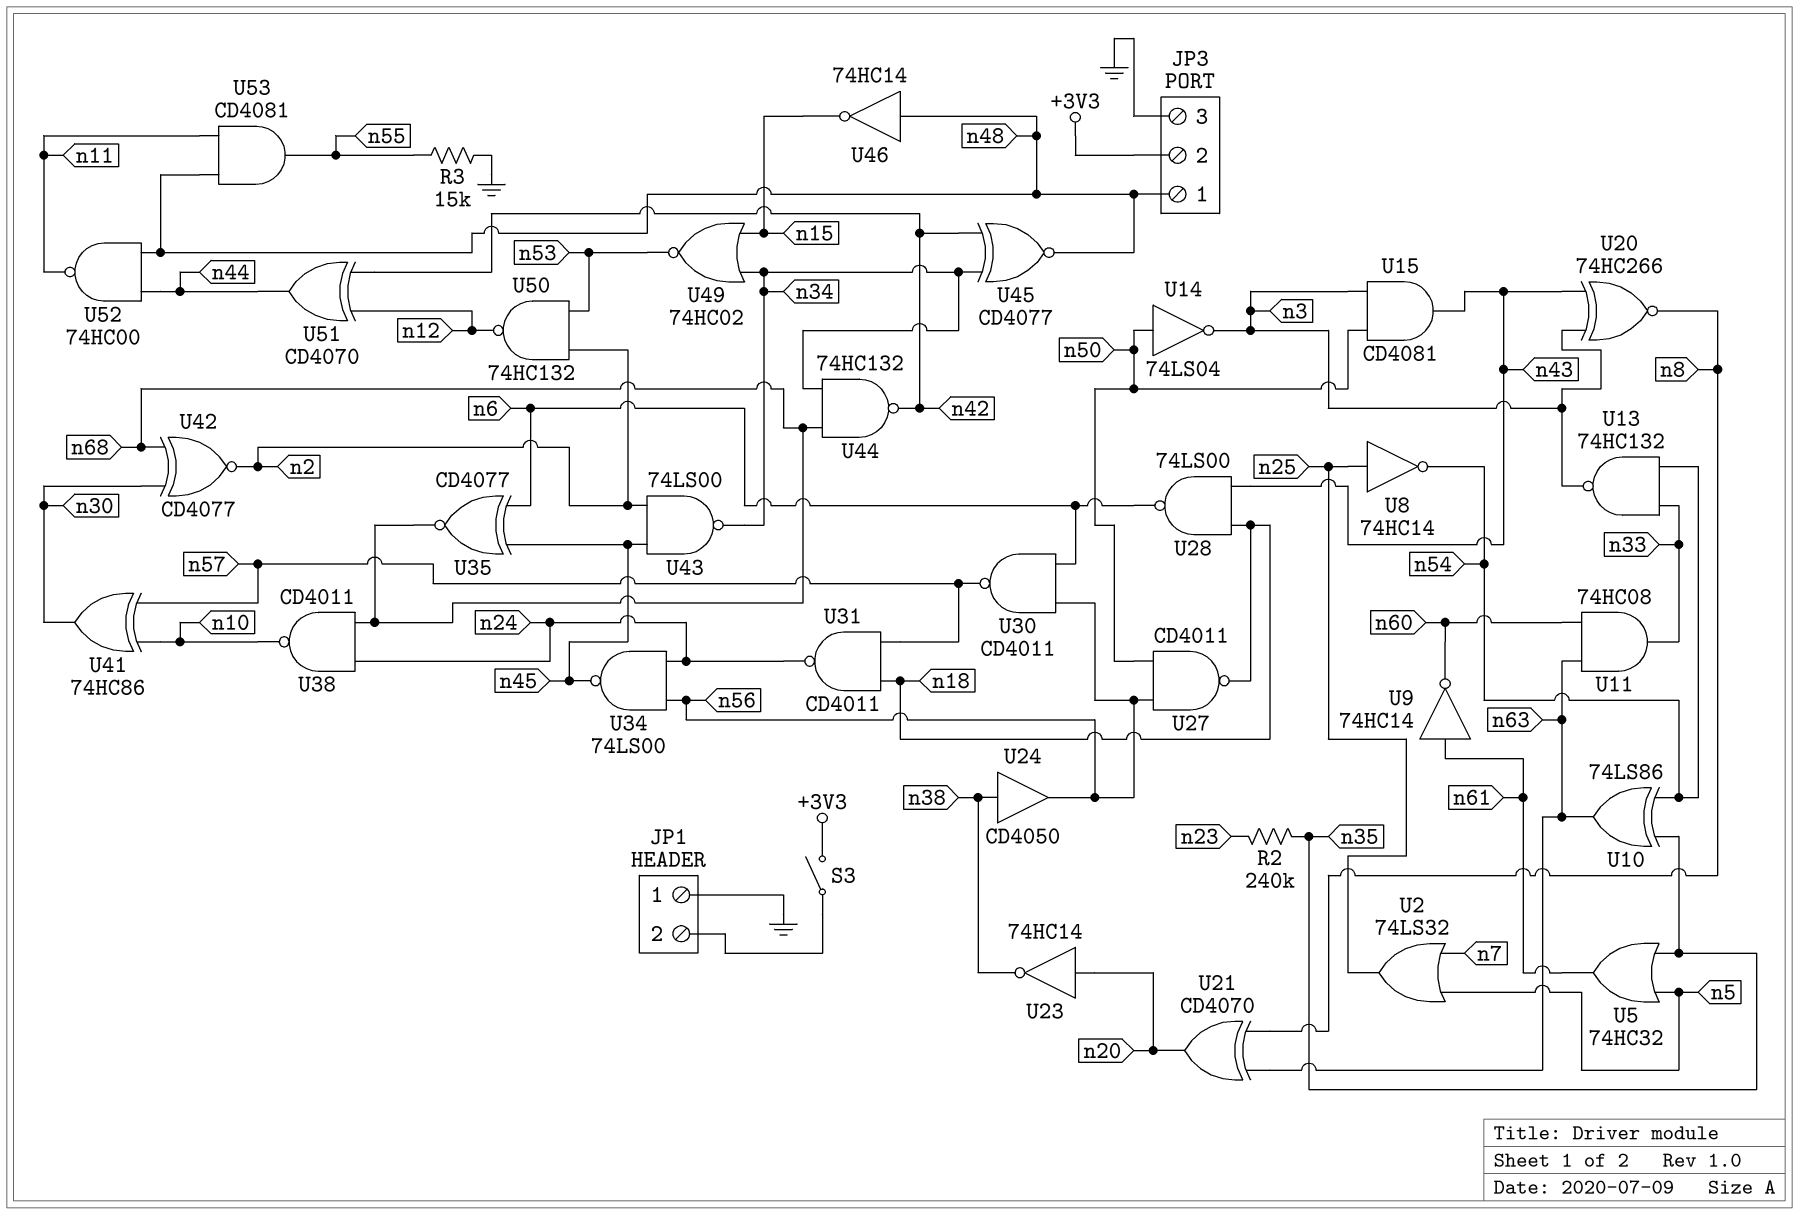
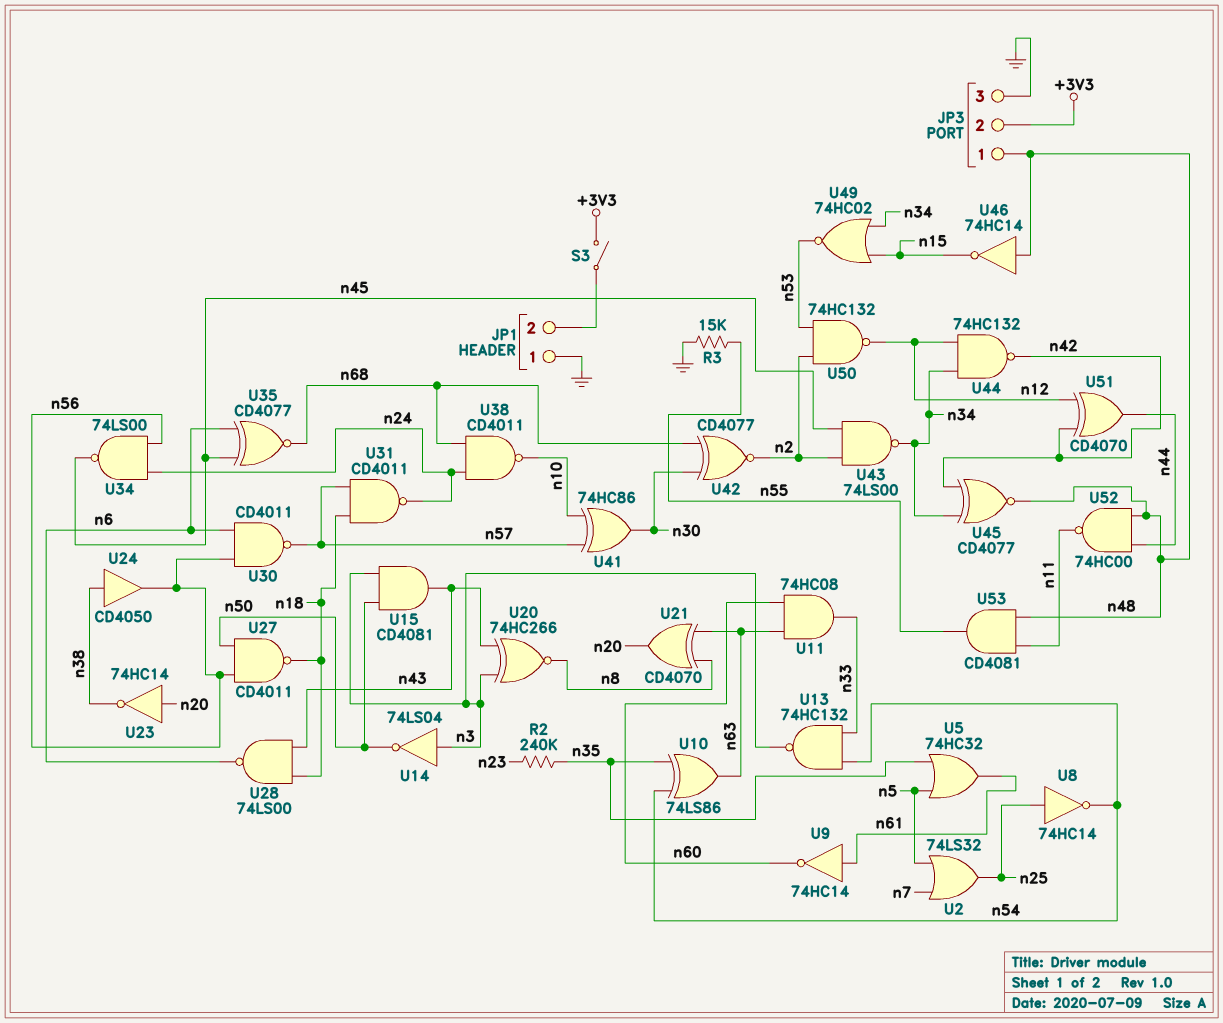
U14: NOT 74LS04 (in n50, out n3) -> NOT 74LS04 (in n3, out n50)
U44: NAND 74HC132 (in n34, in n68, out n42) -> NAND 74HC132 (in n12, in n34, out n42)

